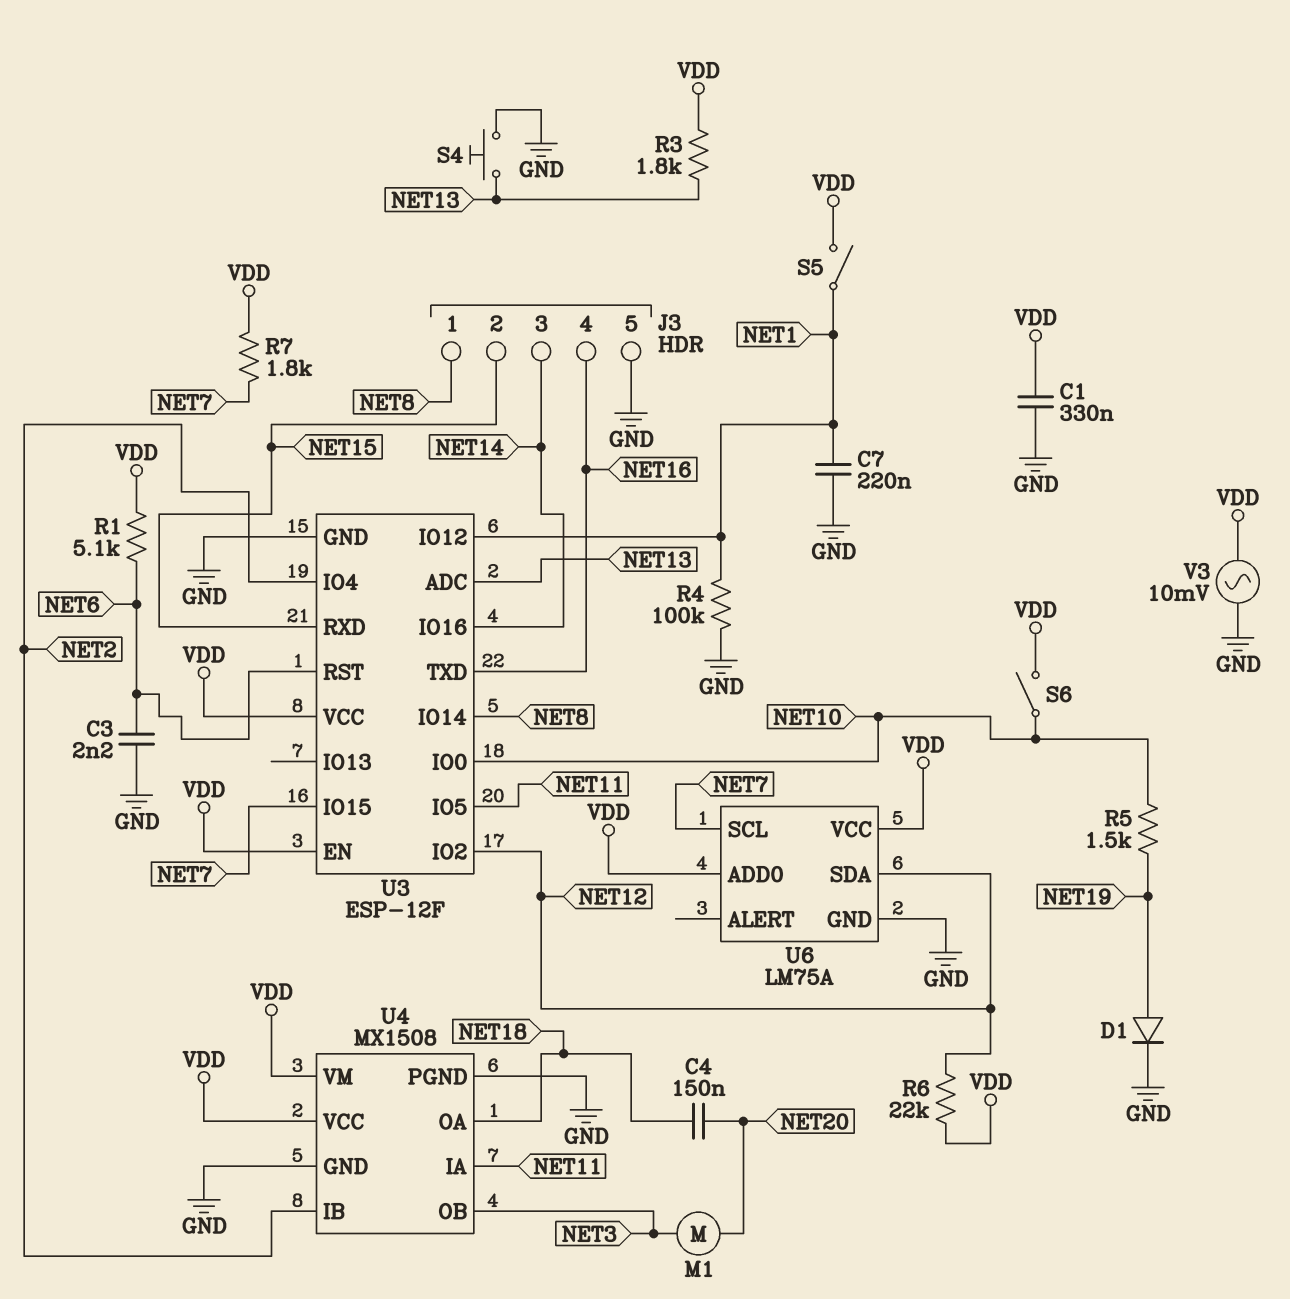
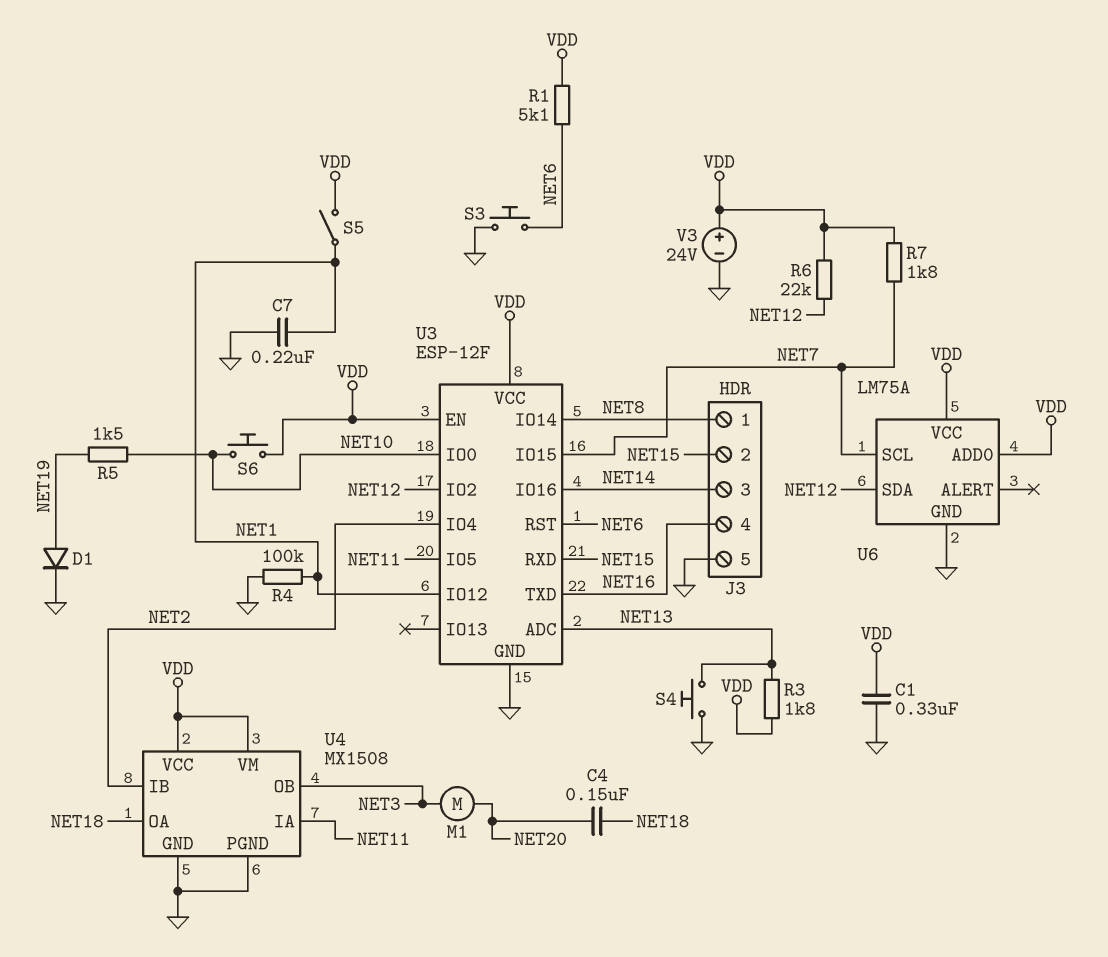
C3: 2.2nF (GND, NET6) -> none
S3: none -> button (GND, NET6)
S6: switch (NET10, VDD) -> button (NET10, VDD)
V3: AC 10mV (GND, VDD) -> 24V (plus VDD, minus GND)

